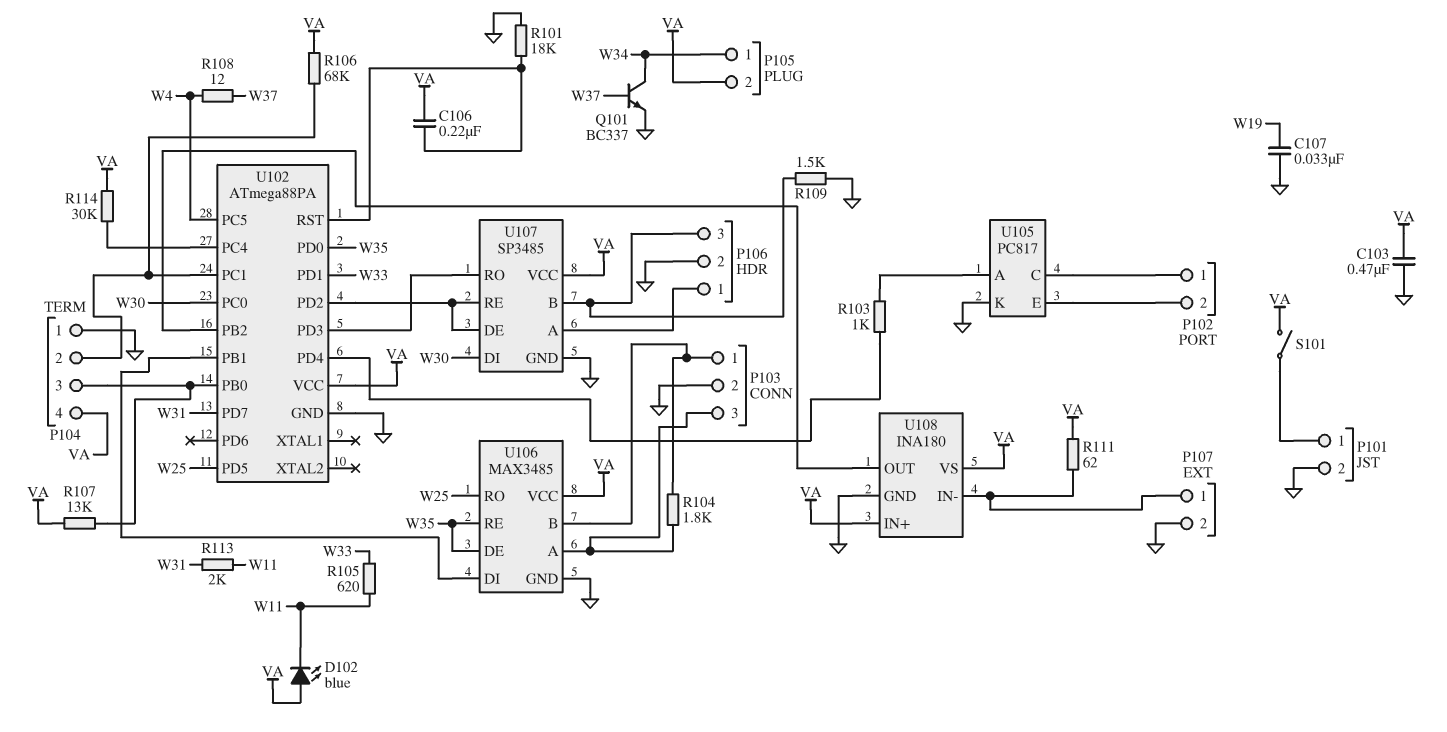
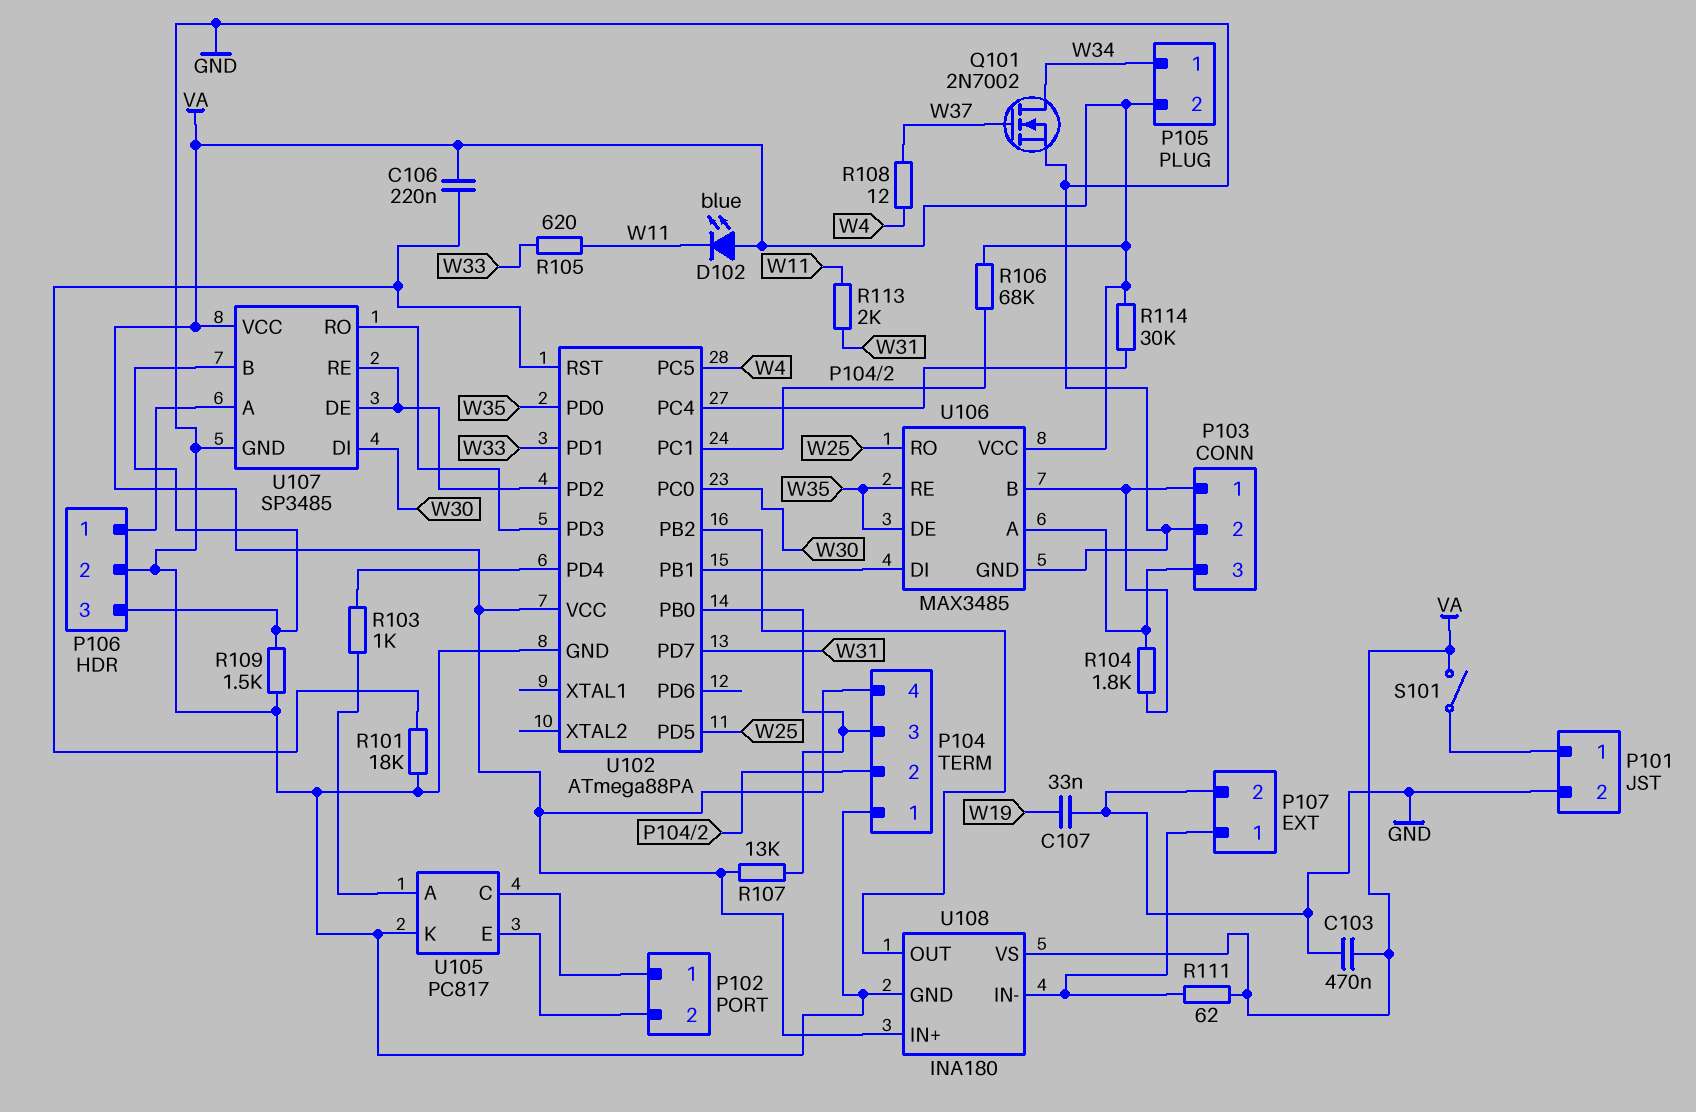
Q101: NPN BC337 (B W37, C W34, E GND) -> NMOS 2N7002 (G W37, D W34, S GND)

